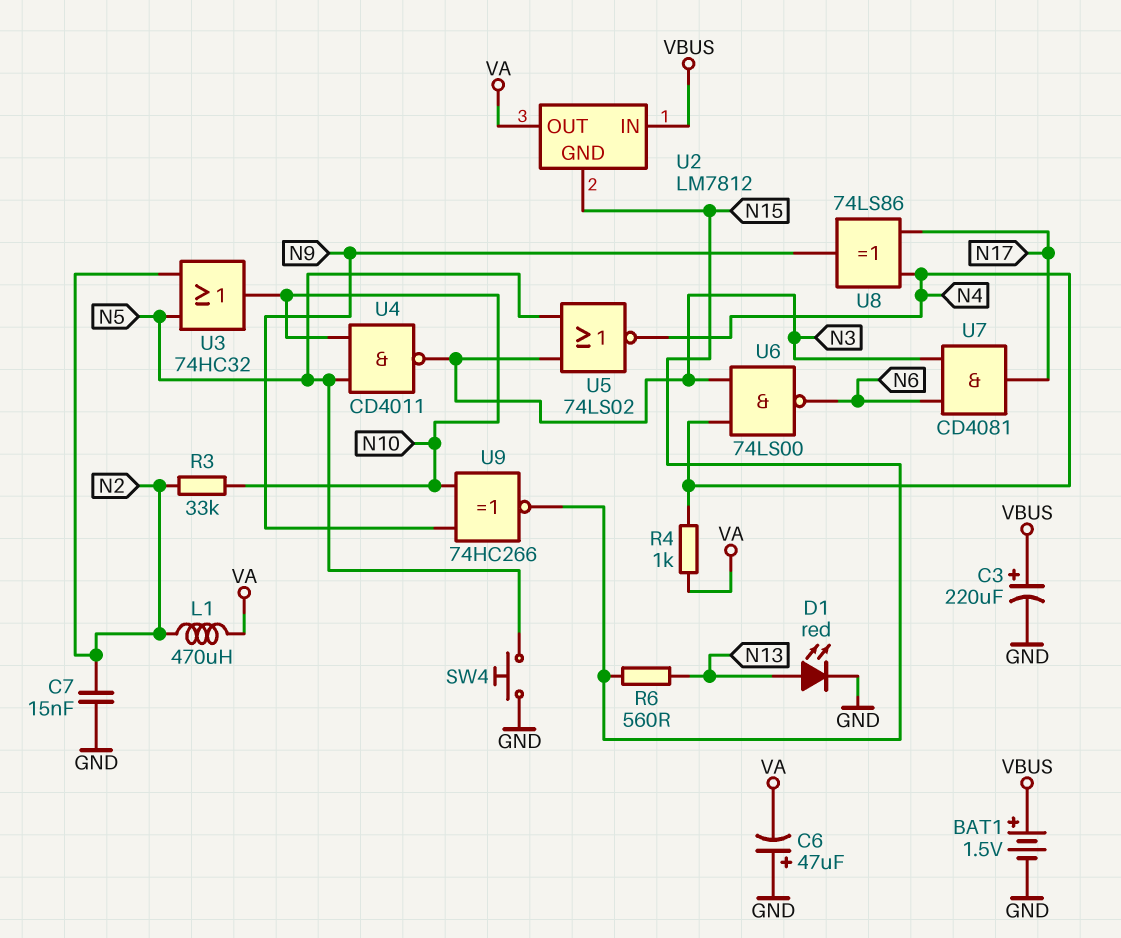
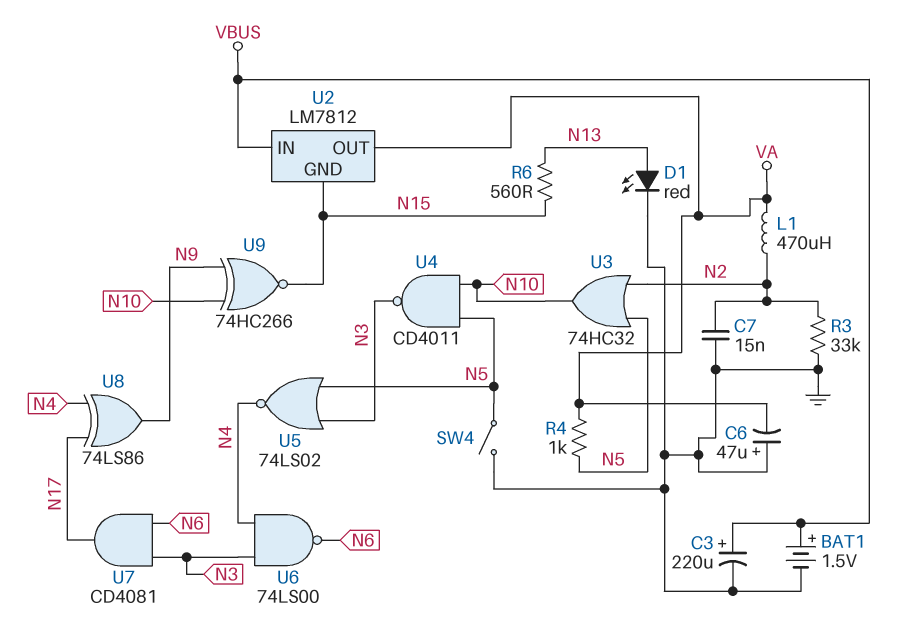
R3: 33k (N2, N10) -> 33k (GND, N2)
R4: 1k (N4, VA) -> 1k (N5, VA)
SW4: button (GND, N5) -> switch (GND, N5)

